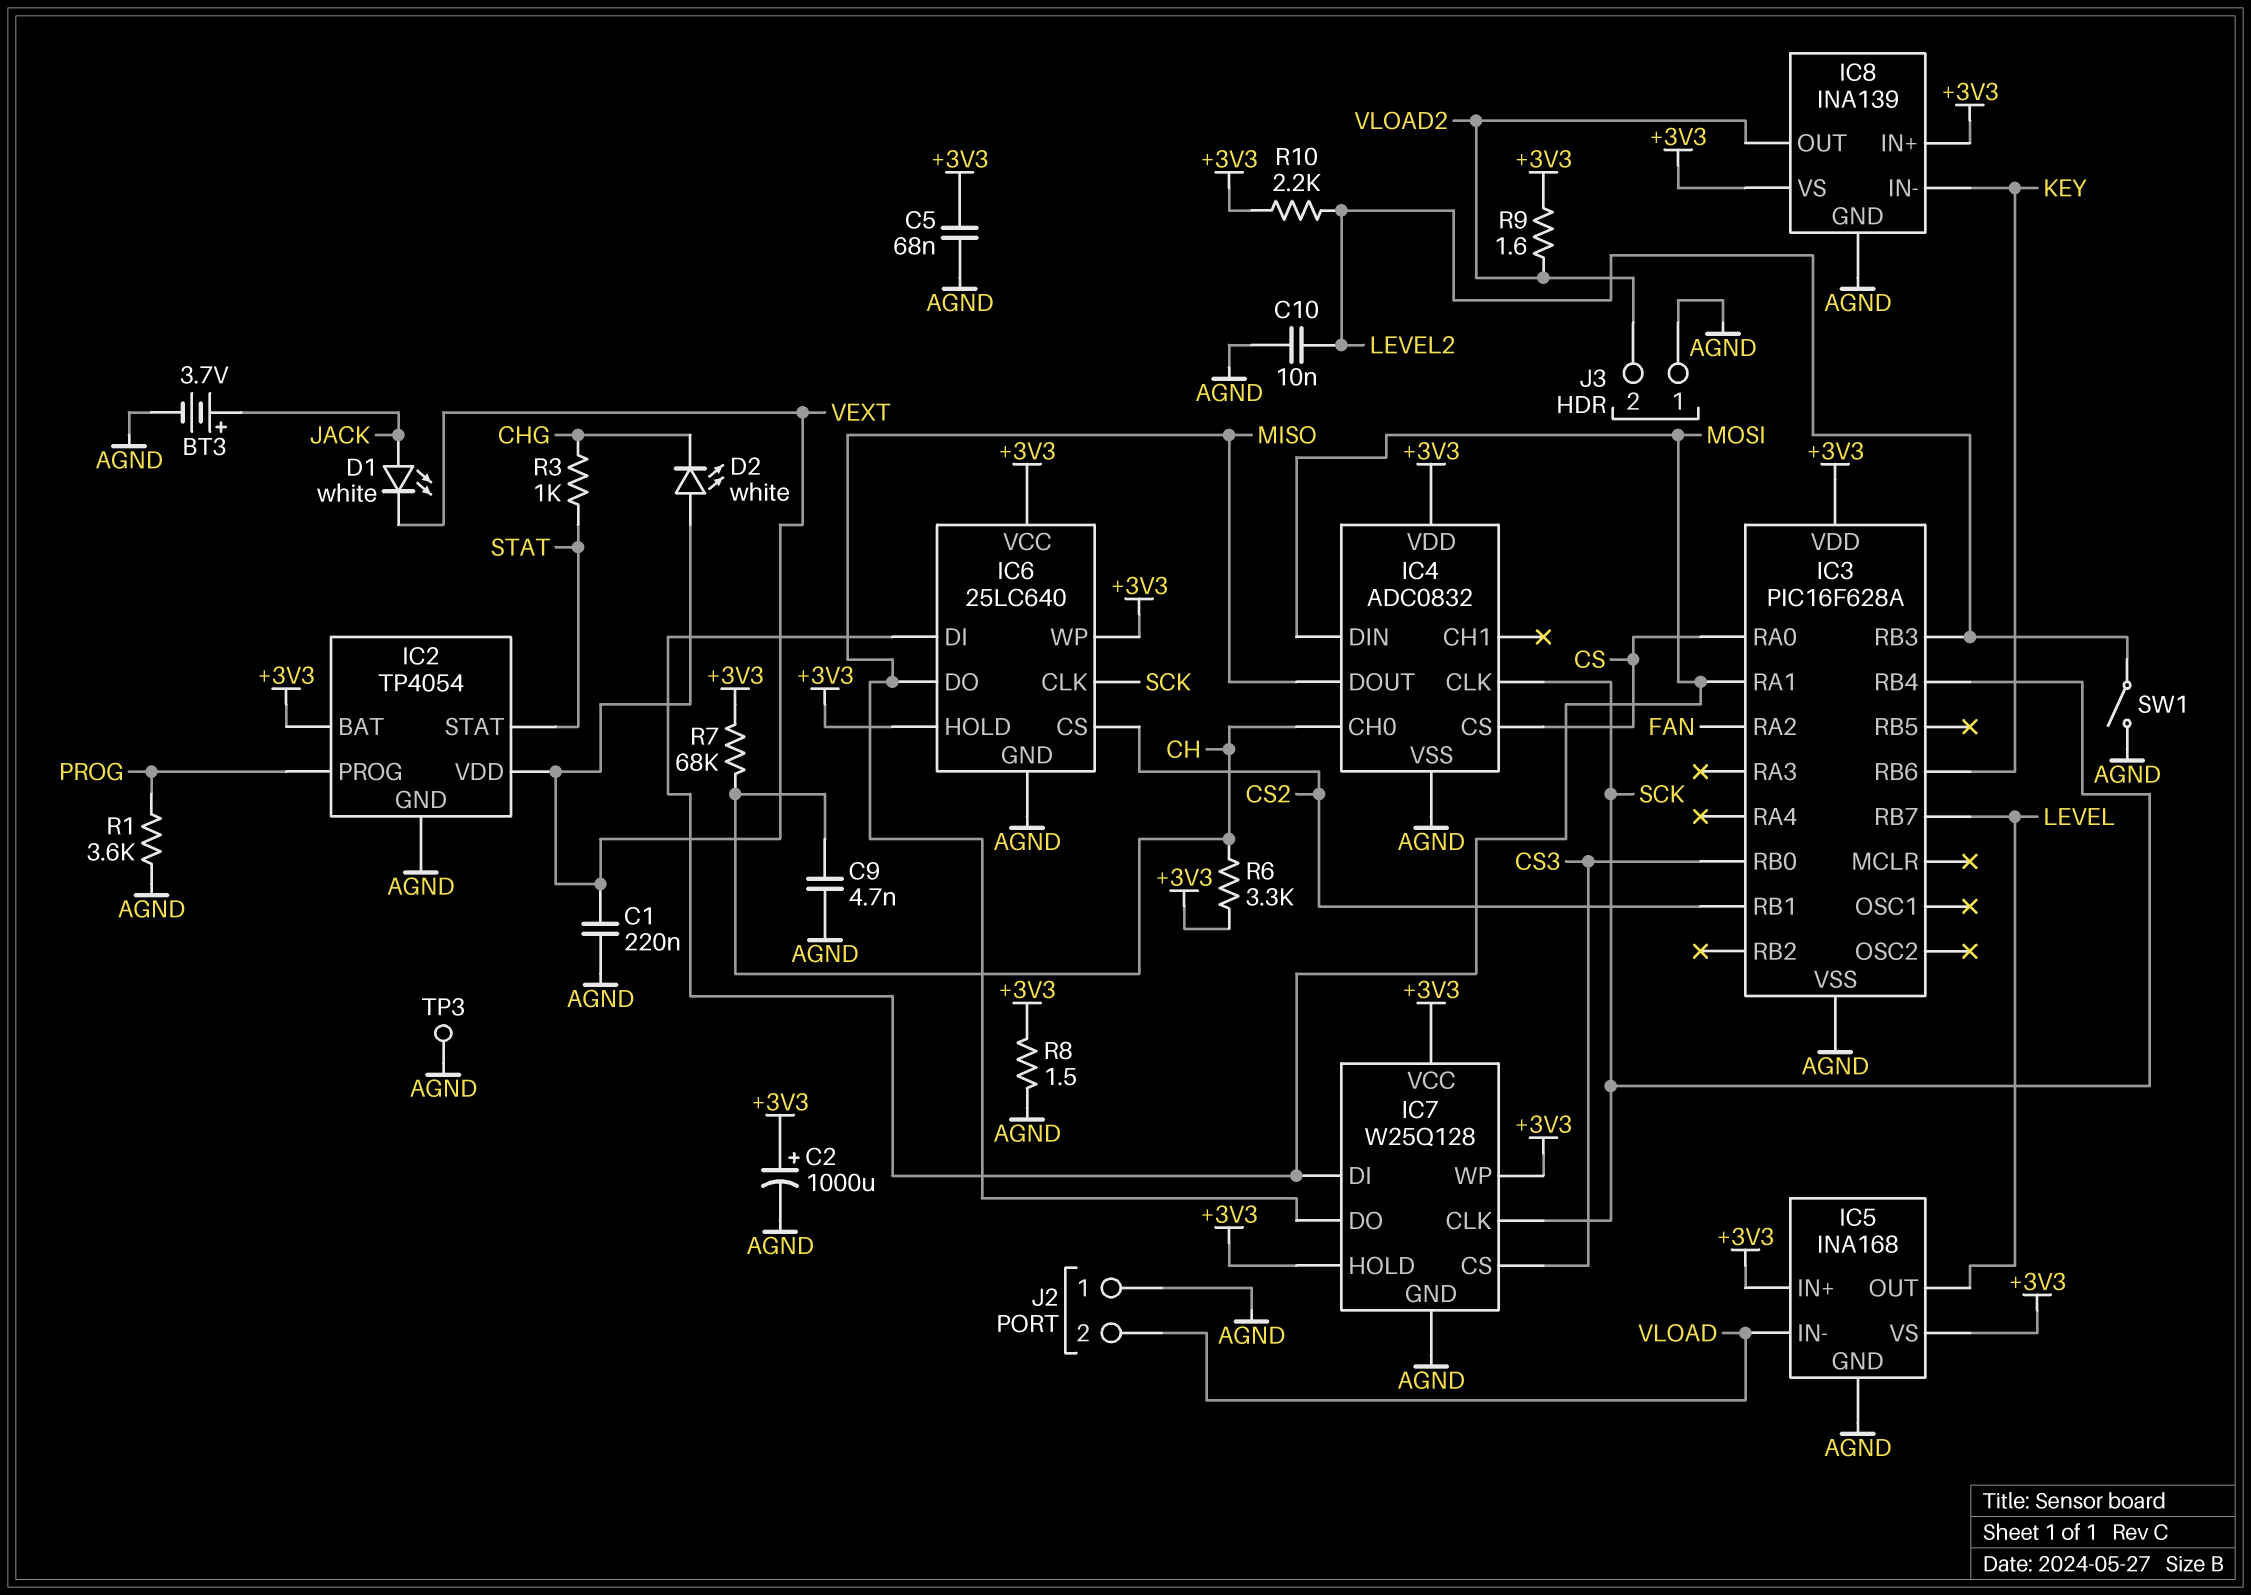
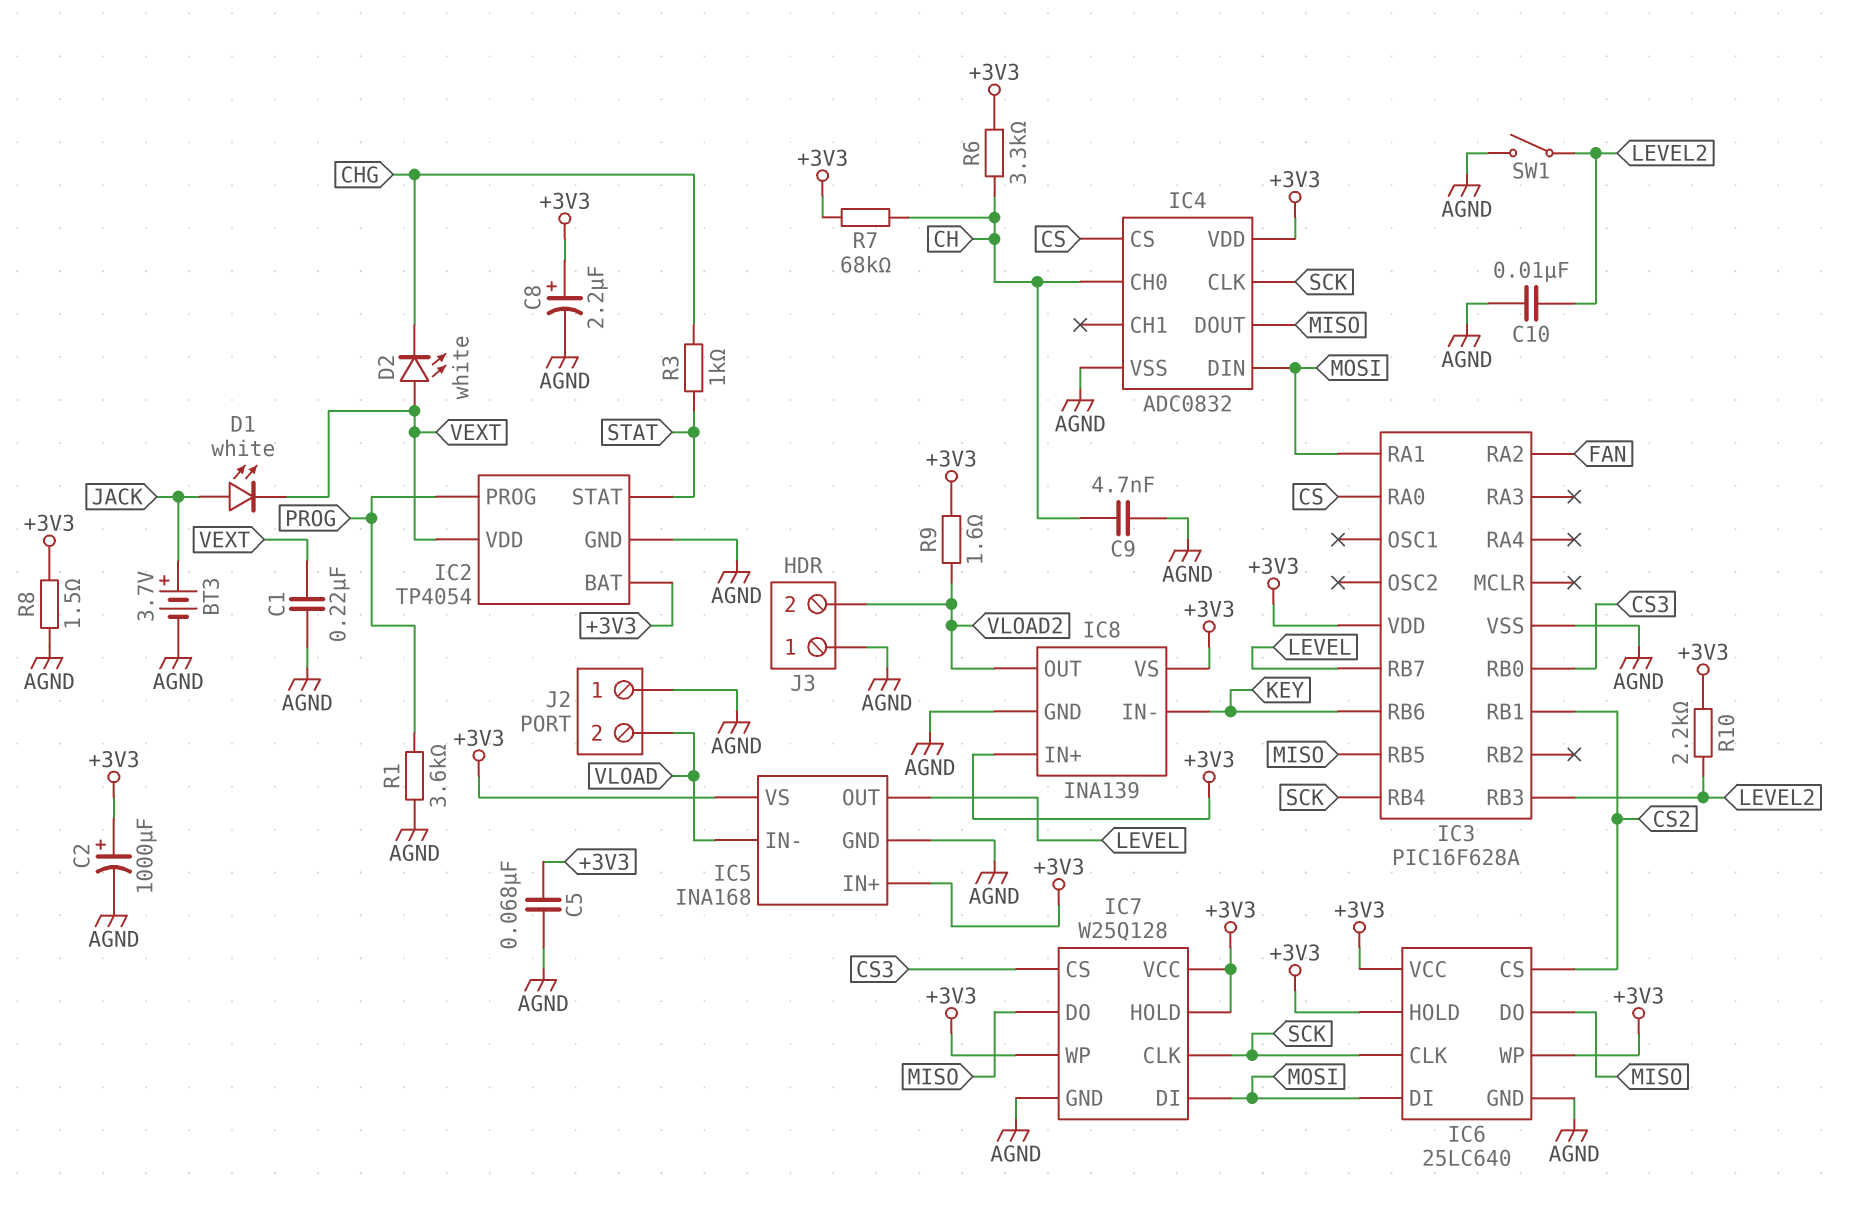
C8: none -> 2.2uF (plus +3V3, minus AGND)
IC3 pin RB5: none -> MISO
TP3: test point (AGND) -> none

